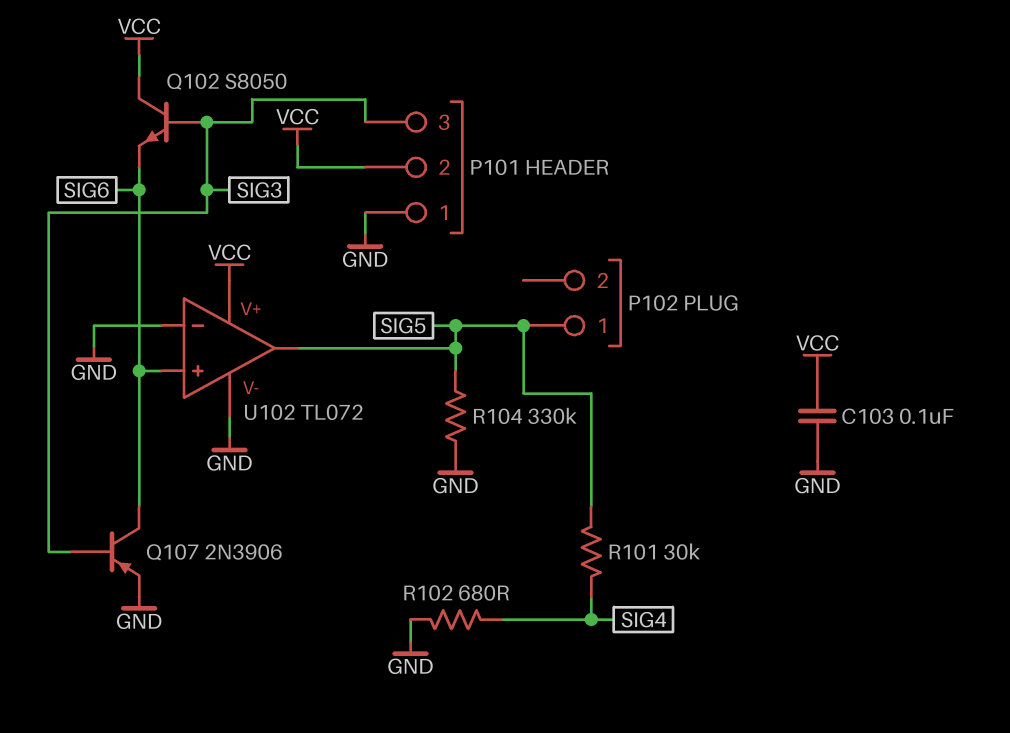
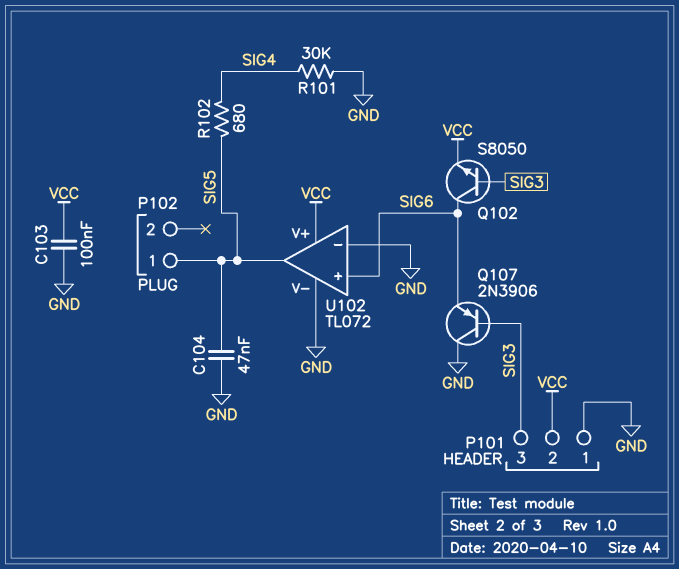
C104: none -> 47nF (GND, SIG5)
Q102: NPN S8050 (B SIG3, C VCC, E SIG6) -> NPN S8050 (B SIG3, C SIG6, E VCC)
Q107: PNP 2N3906 (B SIG3, C SIG6, E GND) -> PNP 2N3906 (B SIG3, C GND, E SIG6)
R101: 30k (SIG4, SIG5) -> 30k (GND, SIG4)
R102: 680 (GND, SIG4) -> 680 (SIG4, SIG5)
R104: 330k (GND, SIG5) -> none

